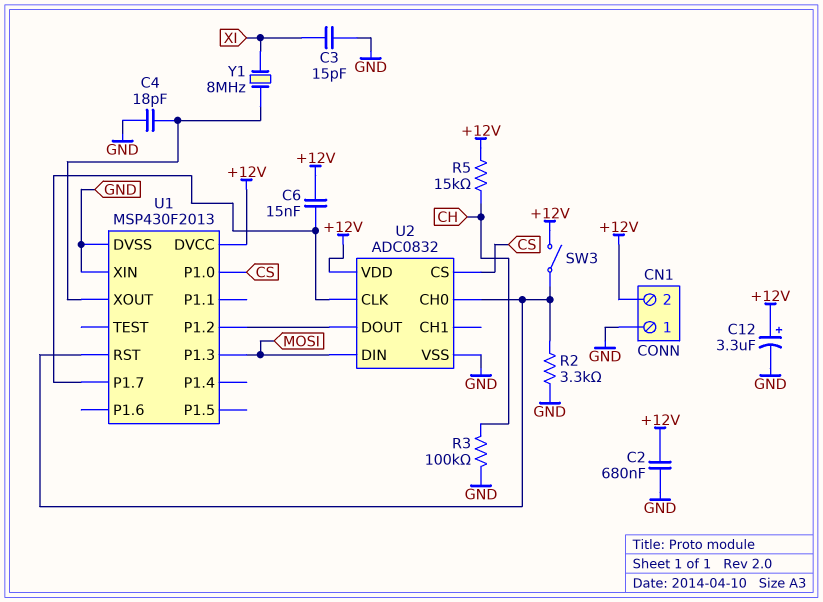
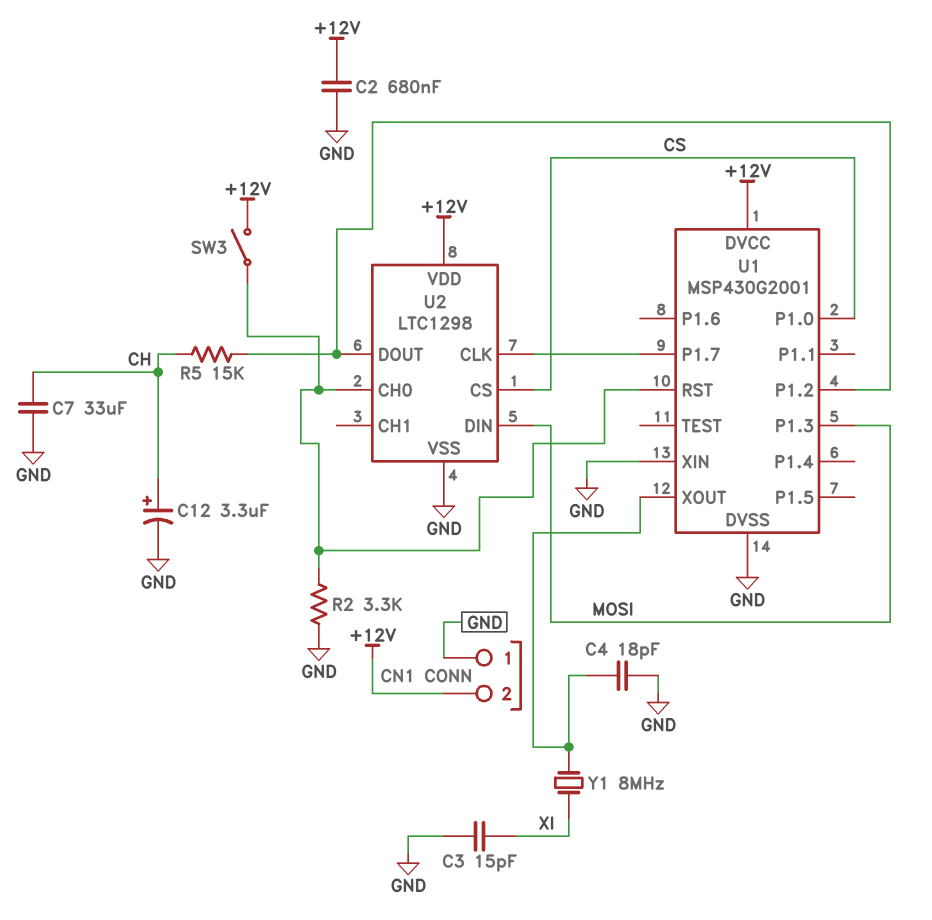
C6: 15nF (+12V, U1/P1.7) -> none
C7: none -> 33uF (CH, GND)
C12: 3.3uF (plus +12V, minus GND) -> 3.3uF (plus CH, minus GND)
R3: 100k (CH, GND) -> none
R5: 15k (+12V, CH) -> 15k (CH, U1/P1.2)
U1: MSP430F2013 -> MSP430G2001
U2: ADC0832 -> LTC1298

